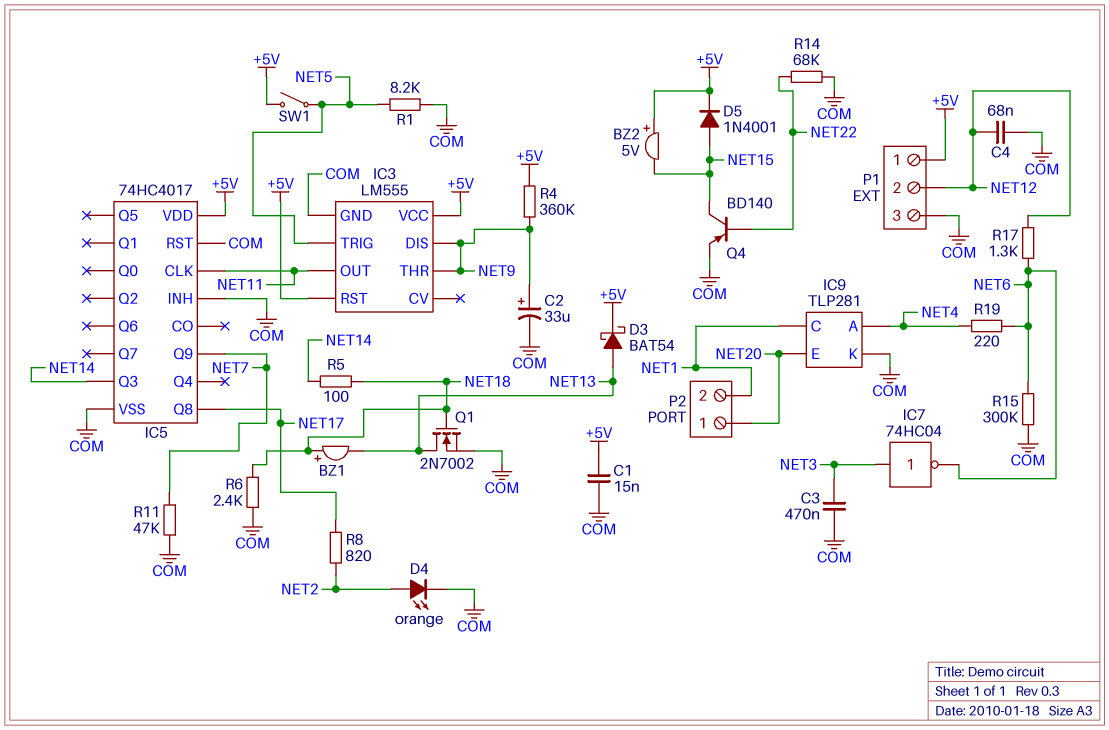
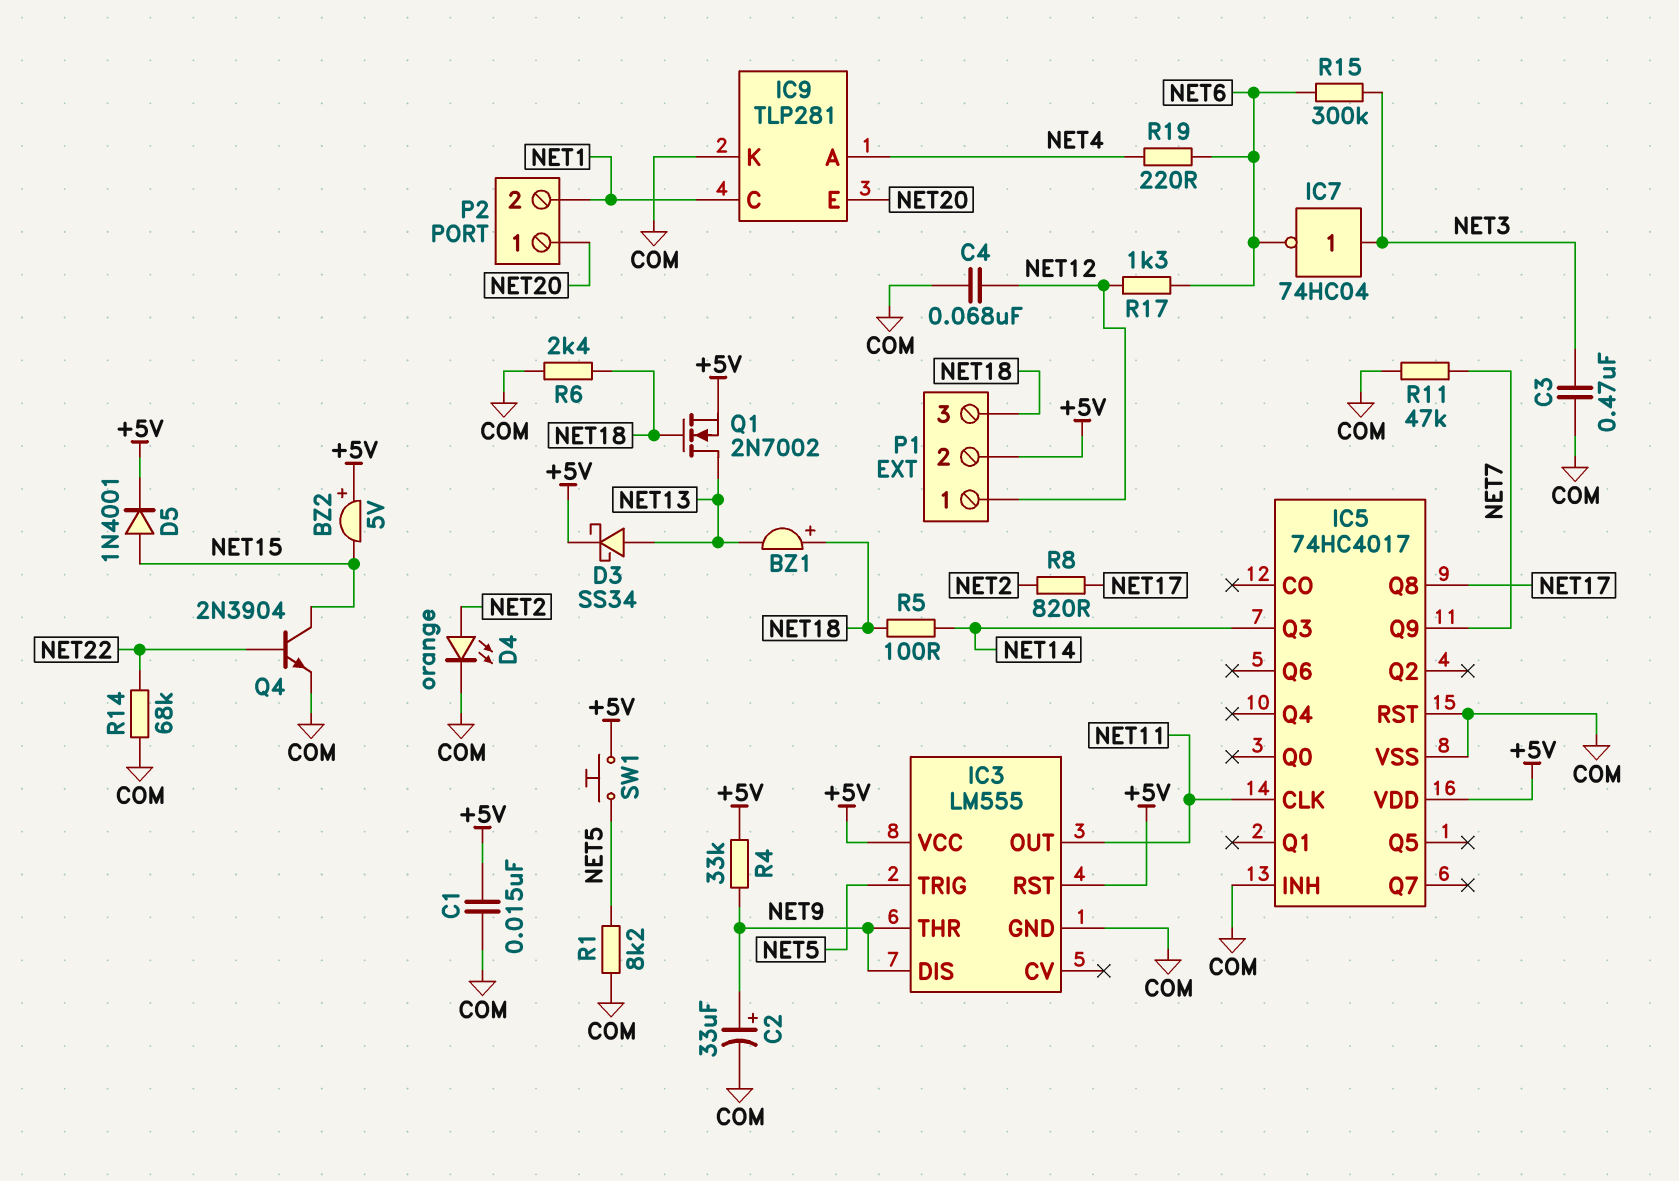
D3: schottky BAT54 (A NET13, K +5V) -> schottky SS34 (A NET13, K +5V)
P1 pin 1: +5V -> NET12
P1 pin 2: NET12 -> +5V
P1 pin 3: COM -> NET18
Q1: NMOS 2N7002 (G NET18, D NET13, S COM) -> NMOS 2N7002 (G NET18, D NET13, S +5V)
Q4: PNP BD140 (B NET22, C NET15, E COM) -> NPN 2N3904 (B NET22, C NET15, E COM)
R4: 360k (+5V, NET9) -> 33k (+5V, NET9)
R15: 300k (COM, NET6) -> 300k (NET3, NET6)
SW1: switch (+5V, NET5) -> button (+5V, NET5)

